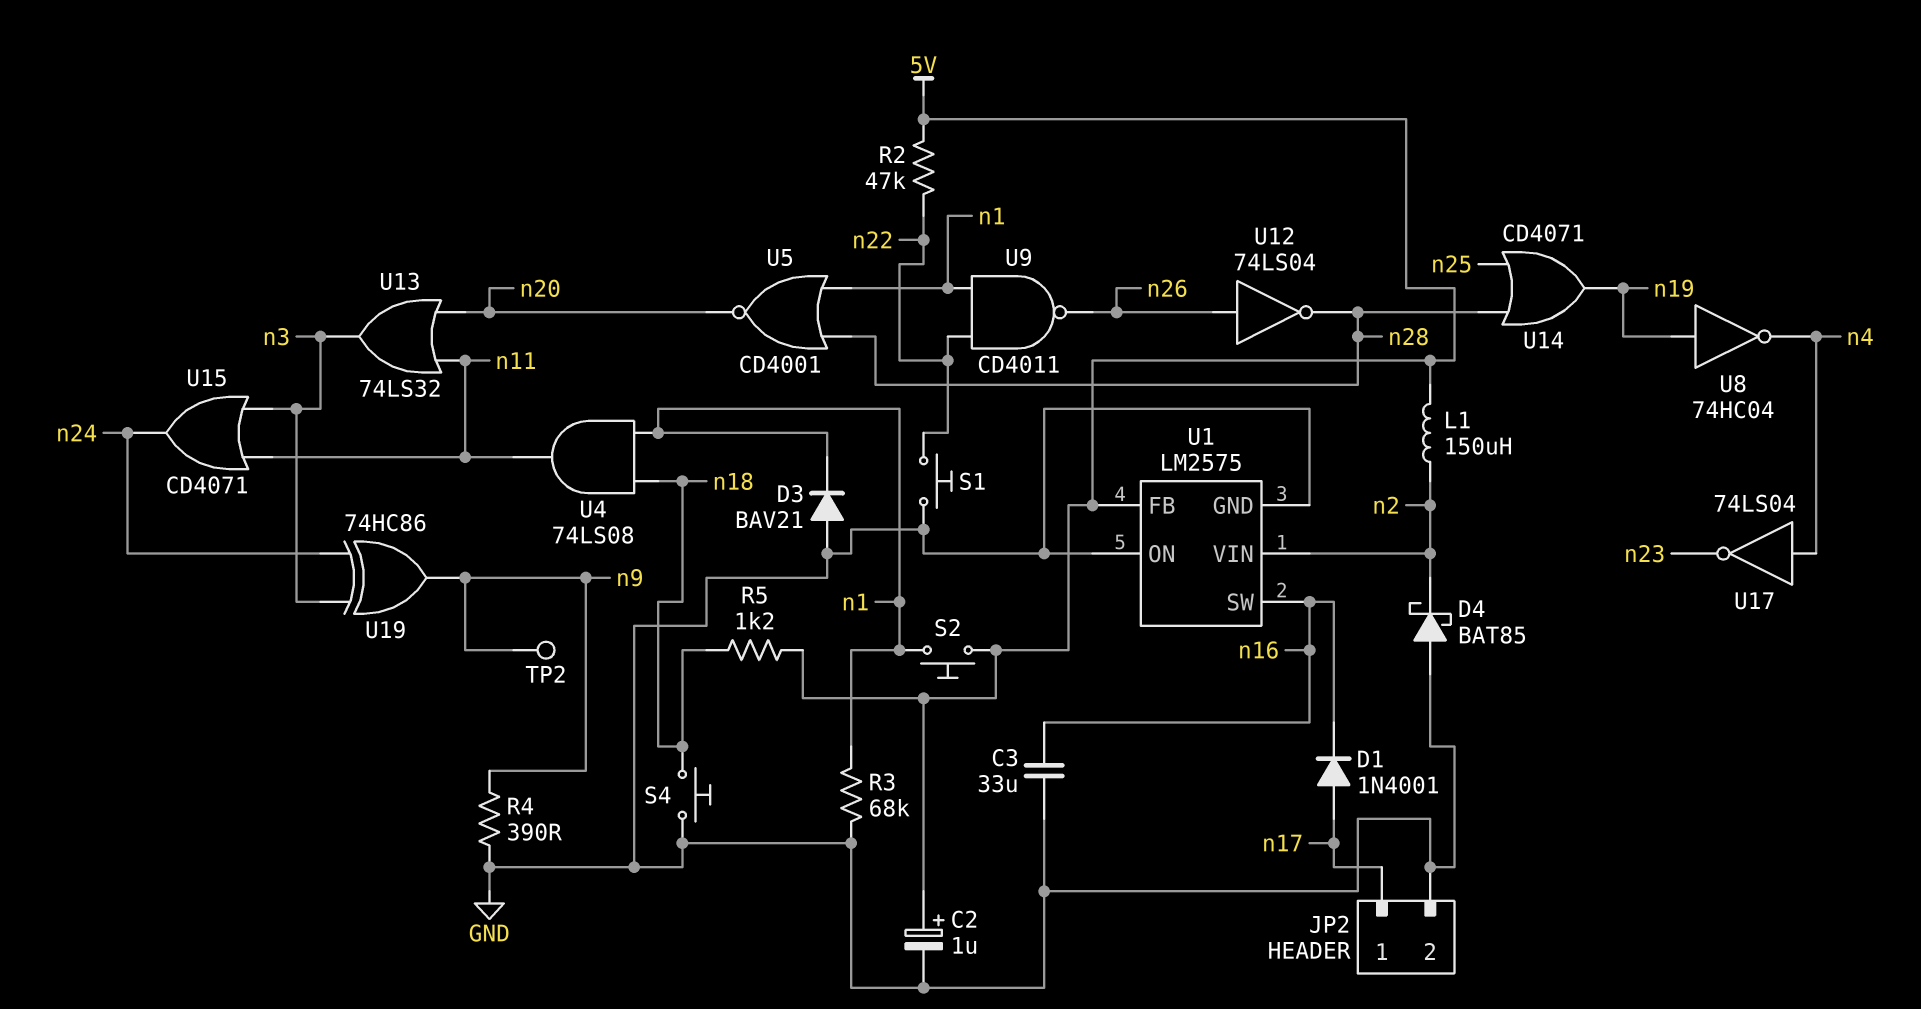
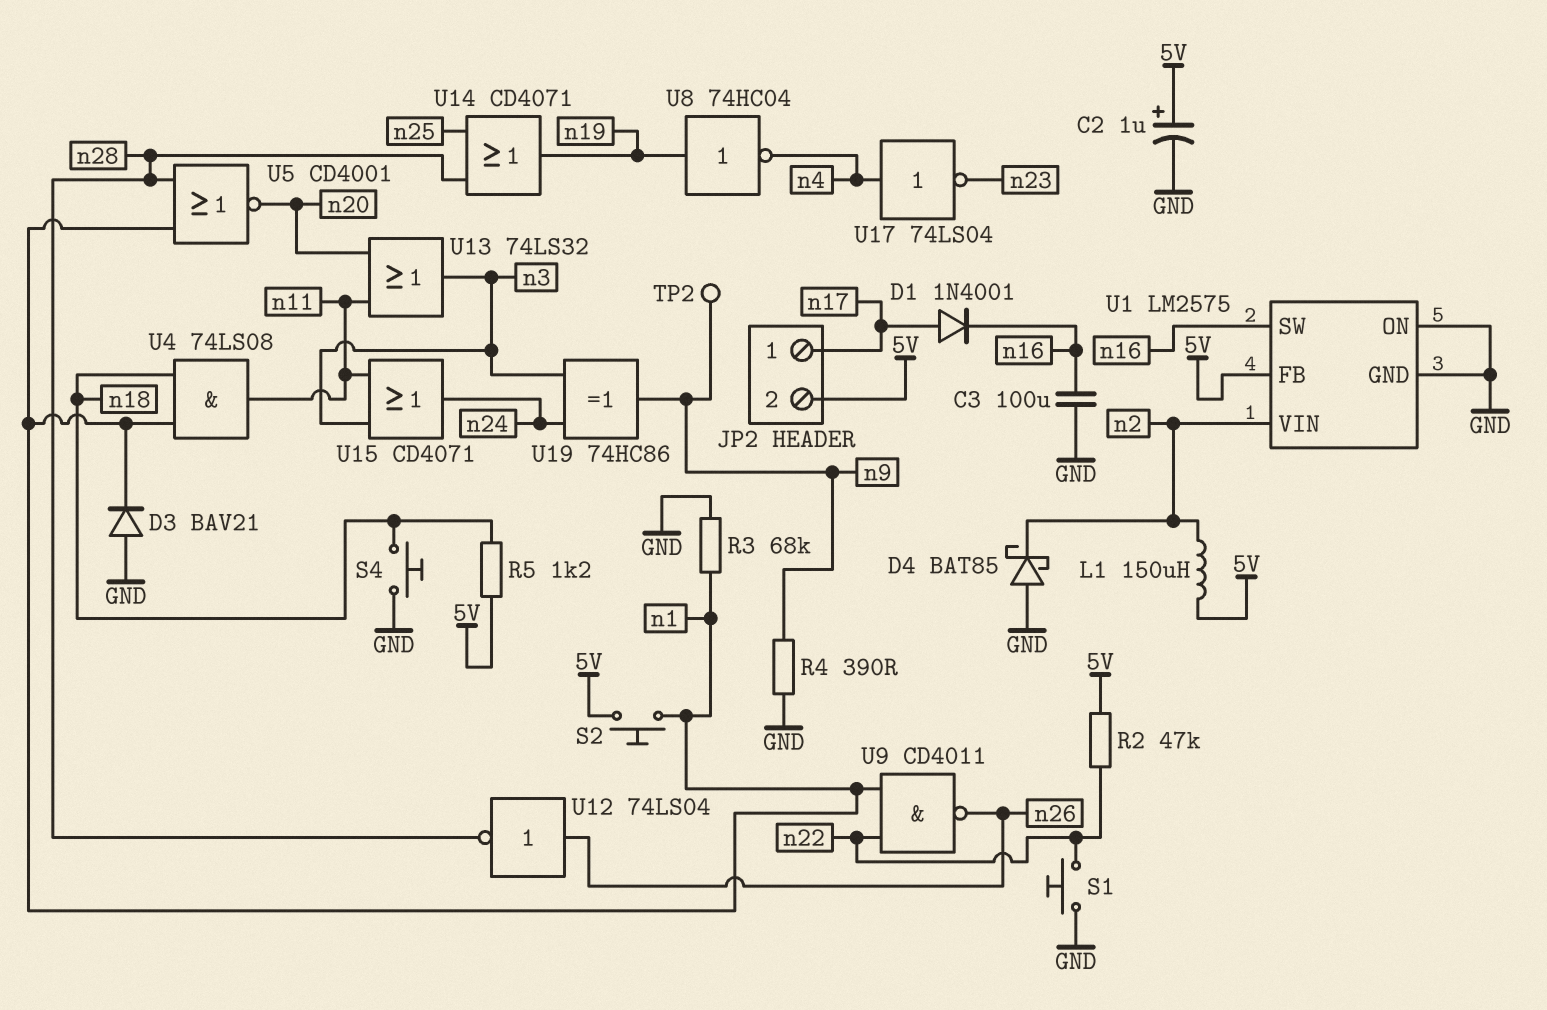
C3: 33uF (GND, n16) -> 100uF (GND, n16)
JP2 pin 2: GND -> 5V

